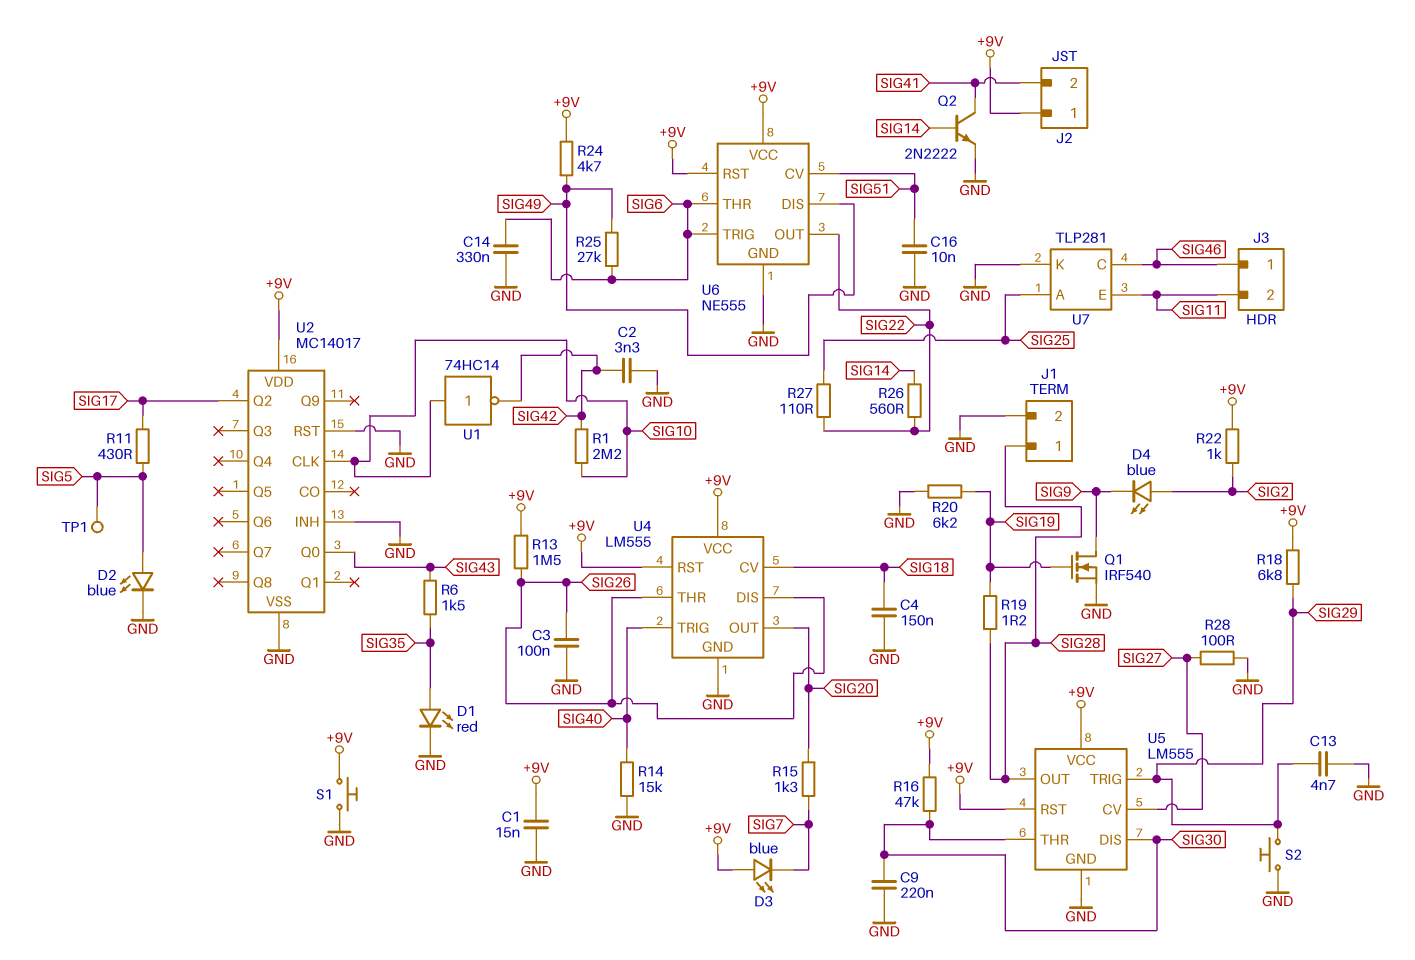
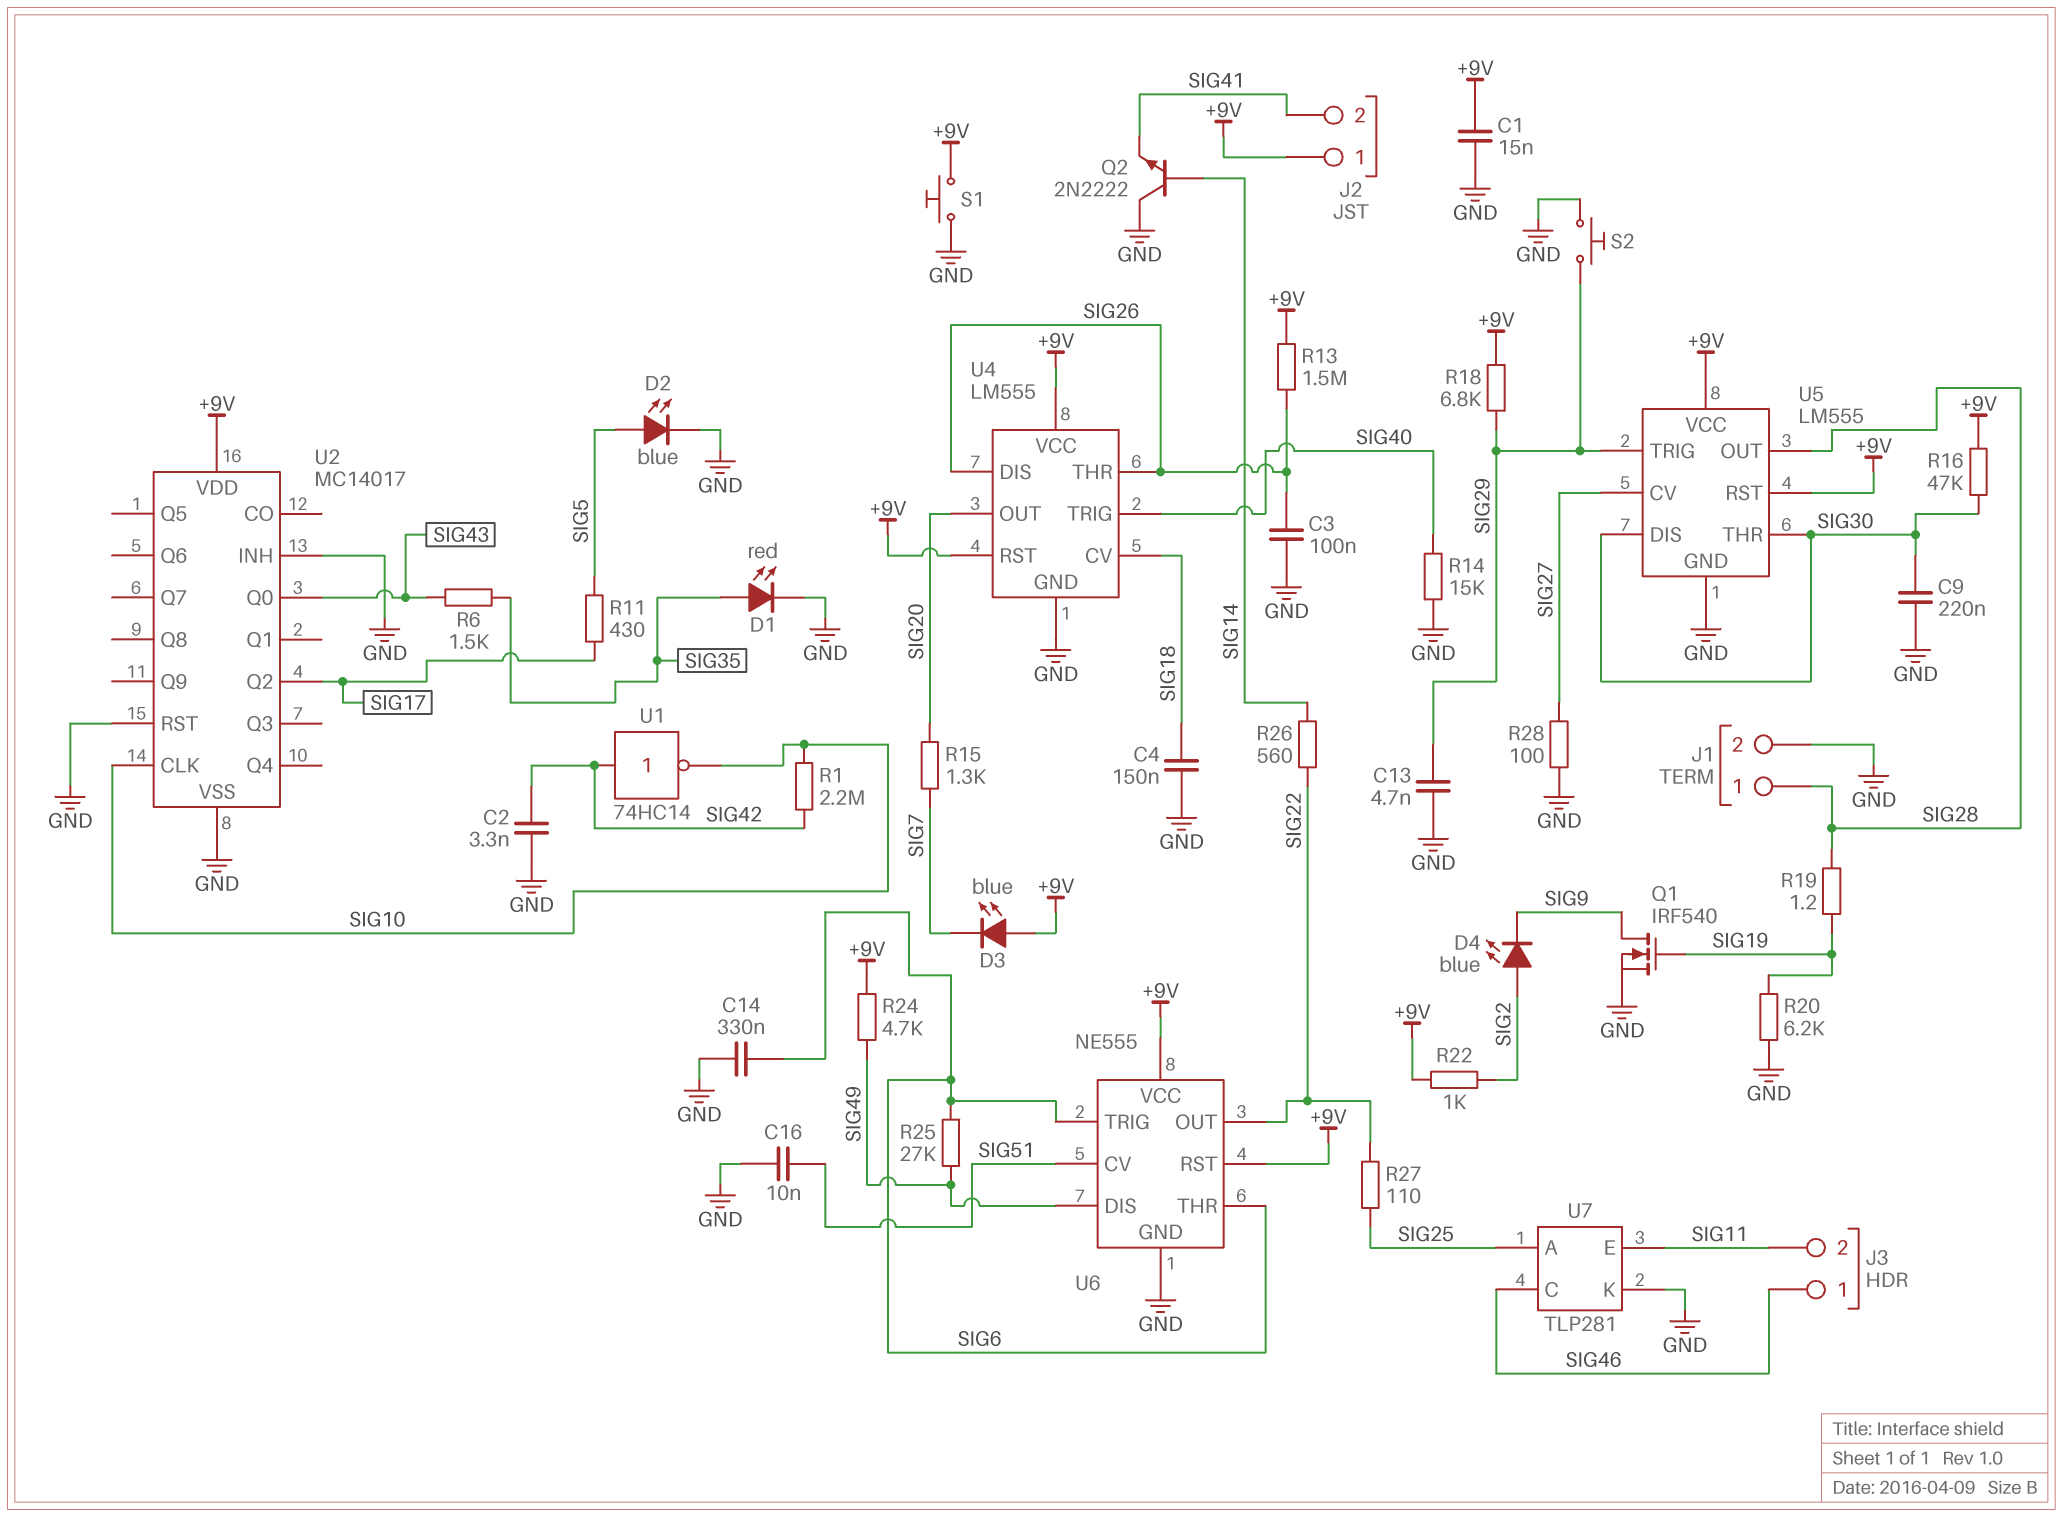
Q2: NPN 2N2222 (B SIG14, C SIG41, E GND) -> NPN 2N2222 (B SIG14, C GND, E SIG41)
TP1: test point (SIG5) -> none
U1: NOT 74HC14 (in SIG10, out SIG42) -> NOT 74HC14 (in SIG42, out SIG10)

